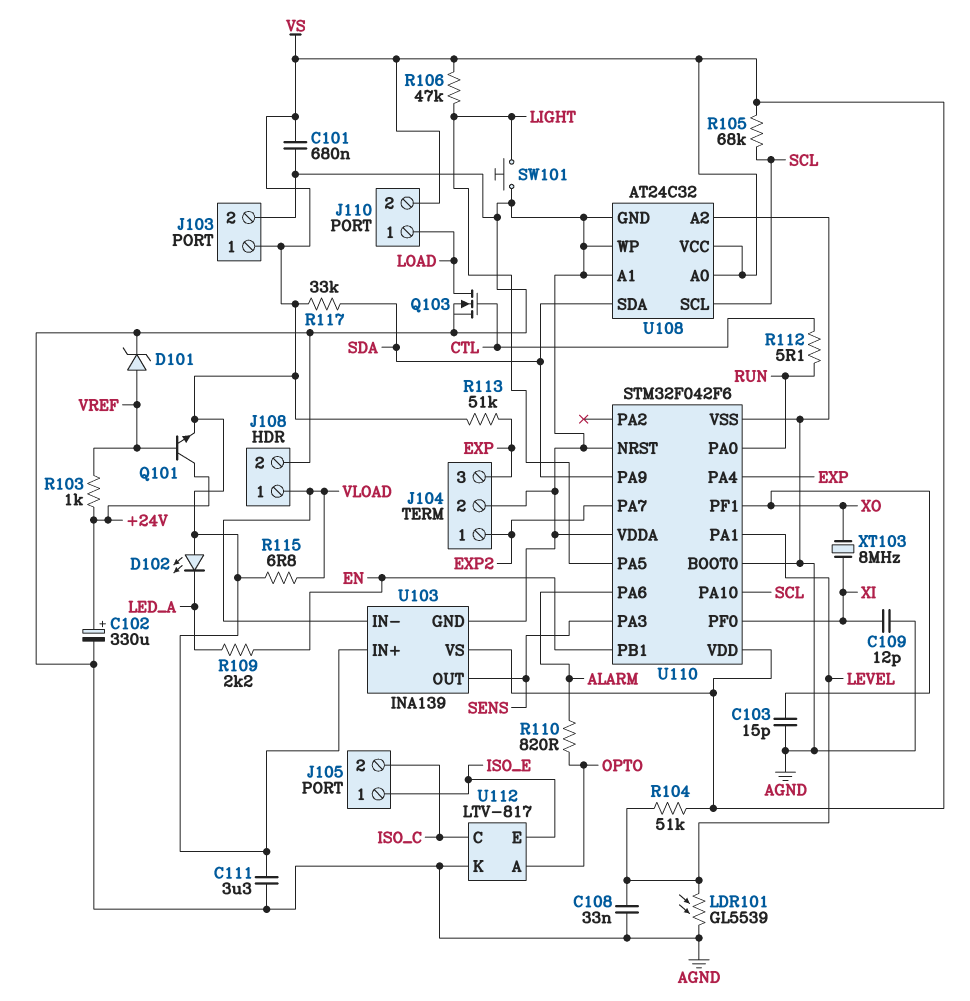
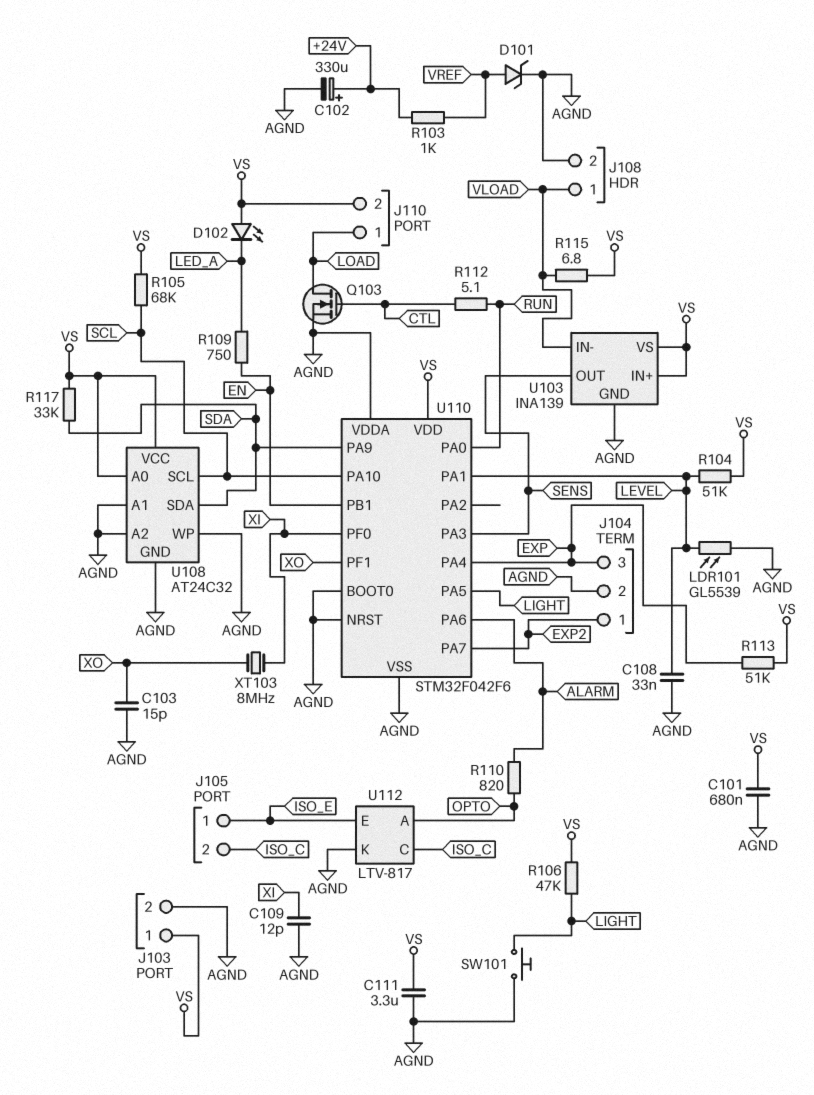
Q101: NPN (B VREF, C +24V, E VS) -> none
R109: 2.2k (EN, LED_A) -> 750 (EN, LED_A)

